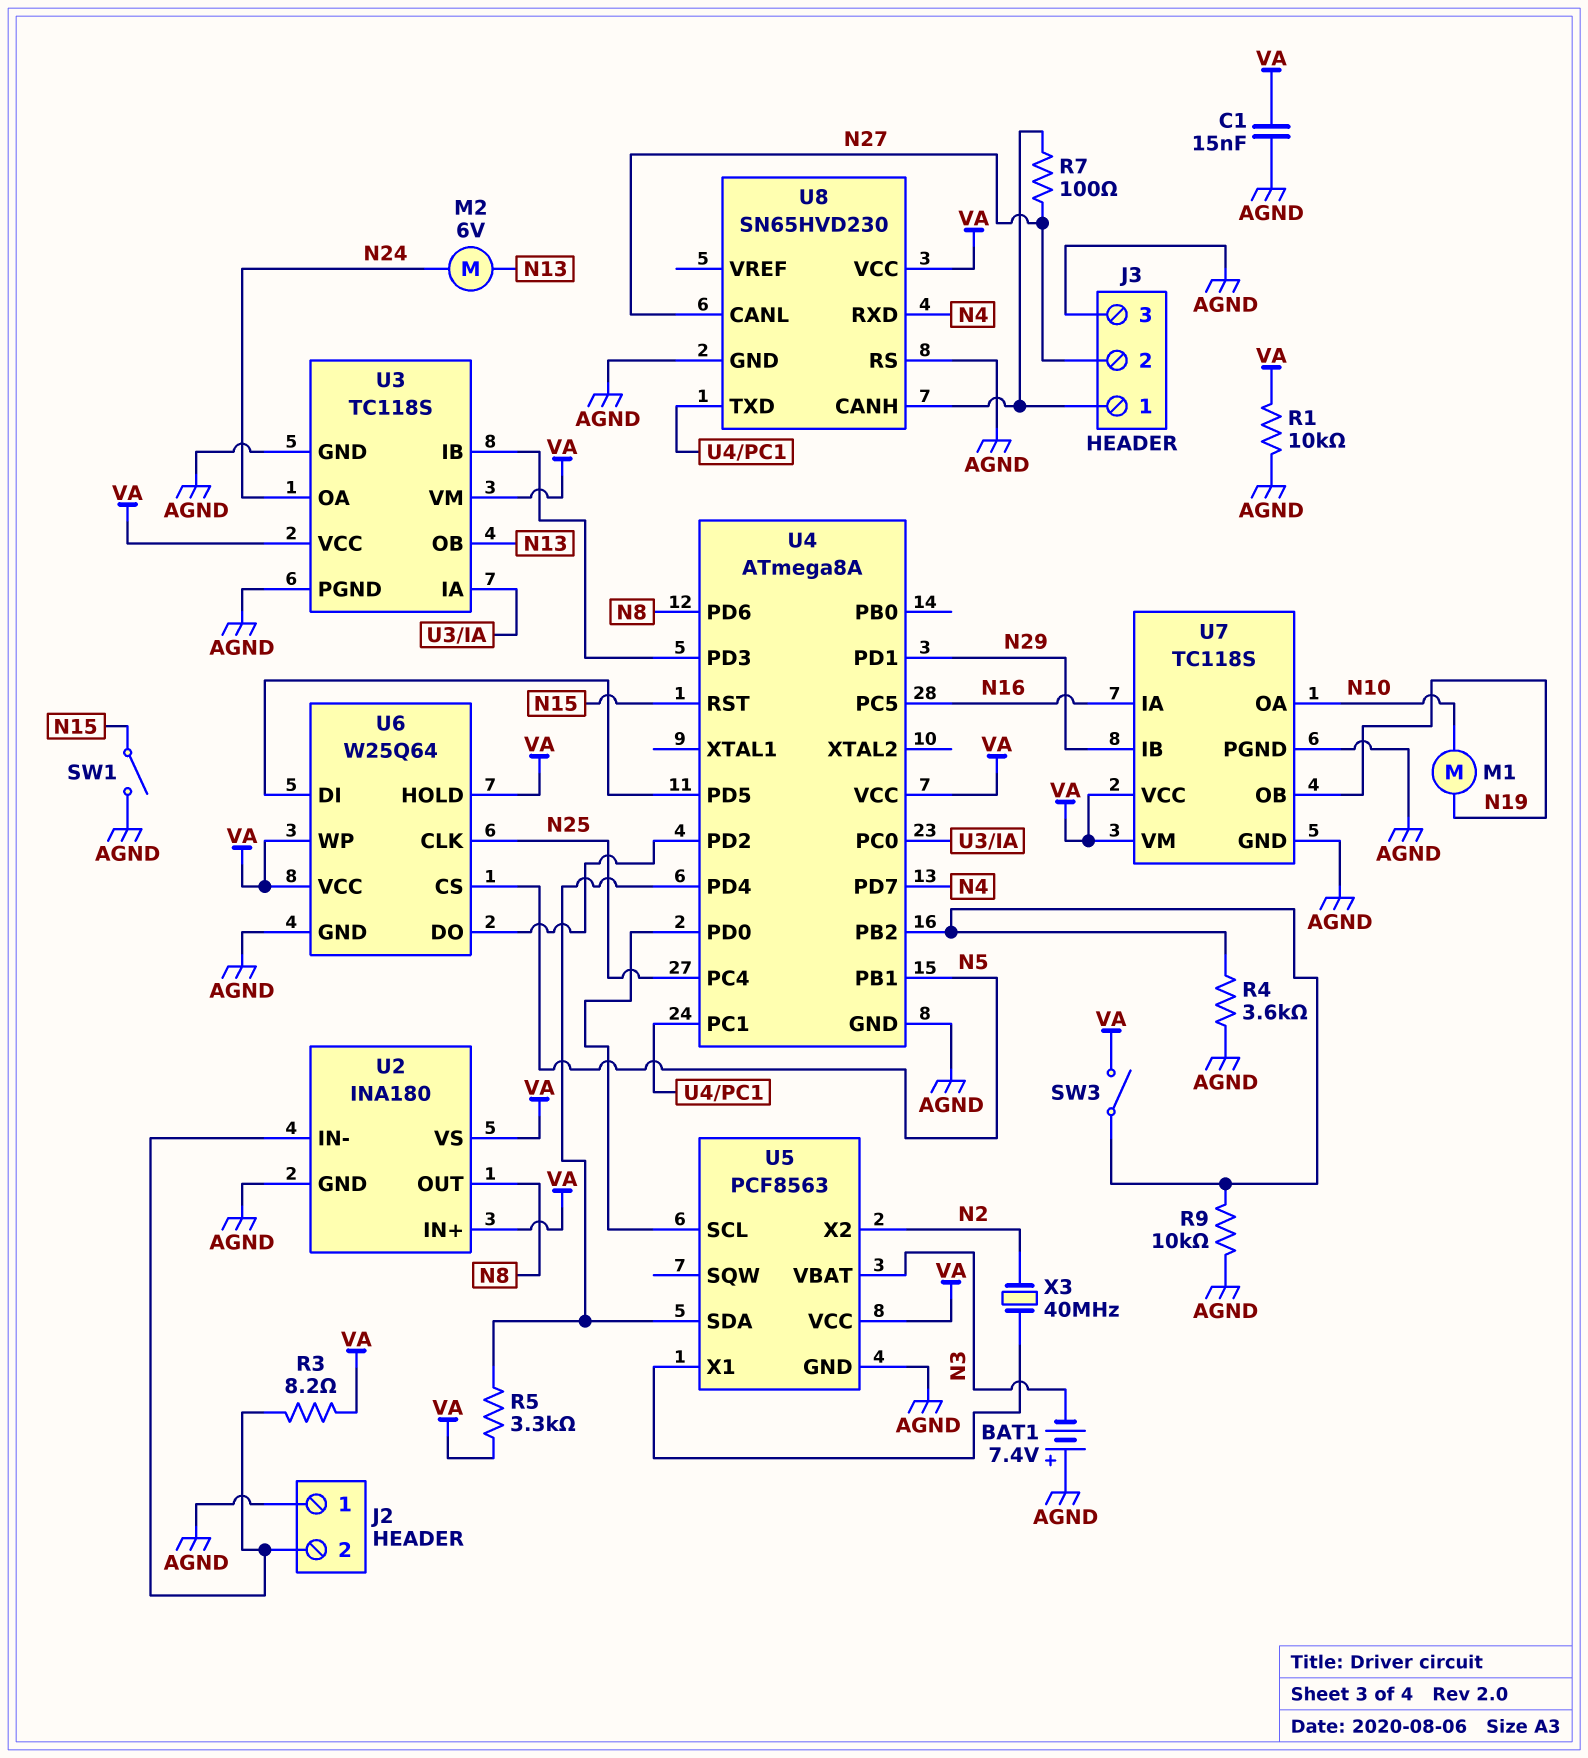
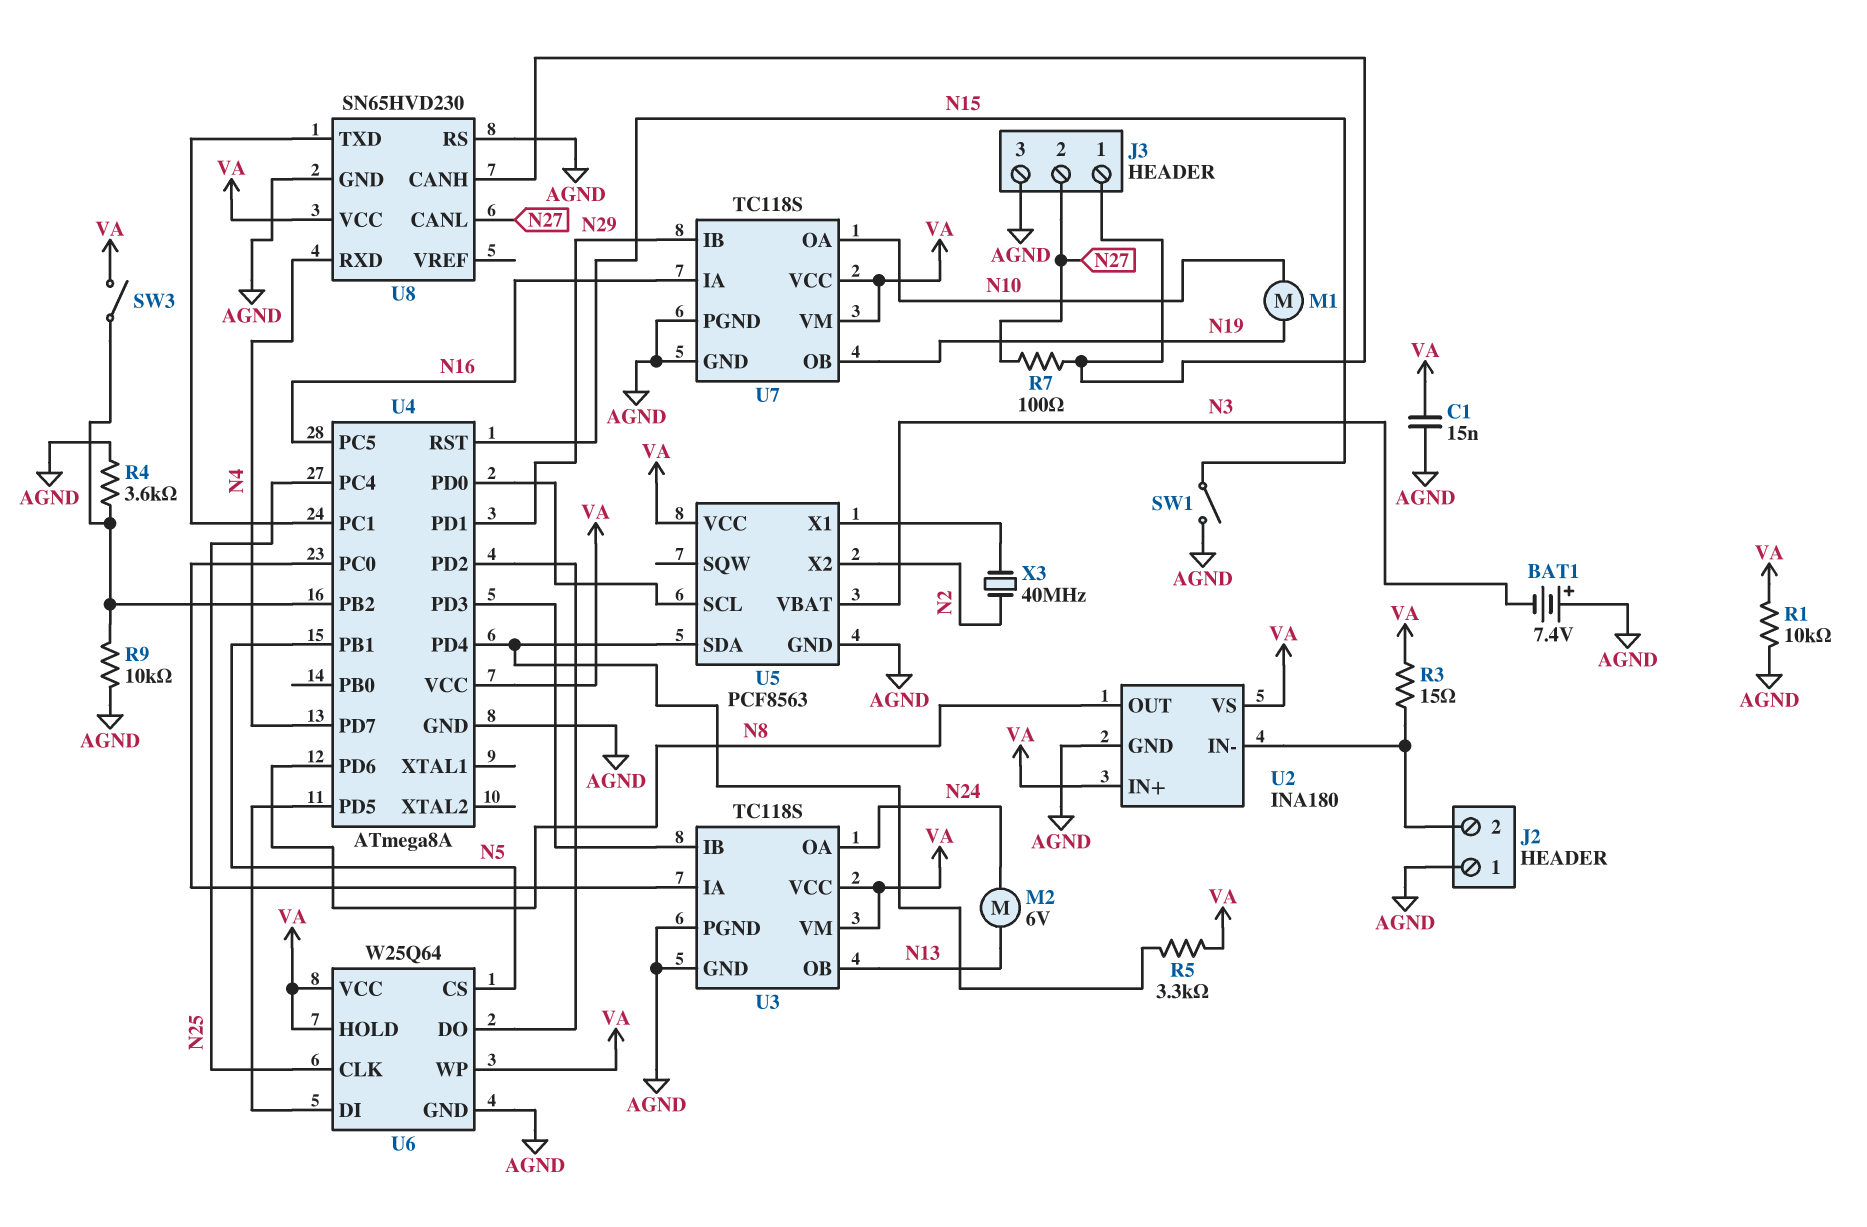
R3: 8.2 (J2/2, VA) -> 15 (J2/2, VA)

